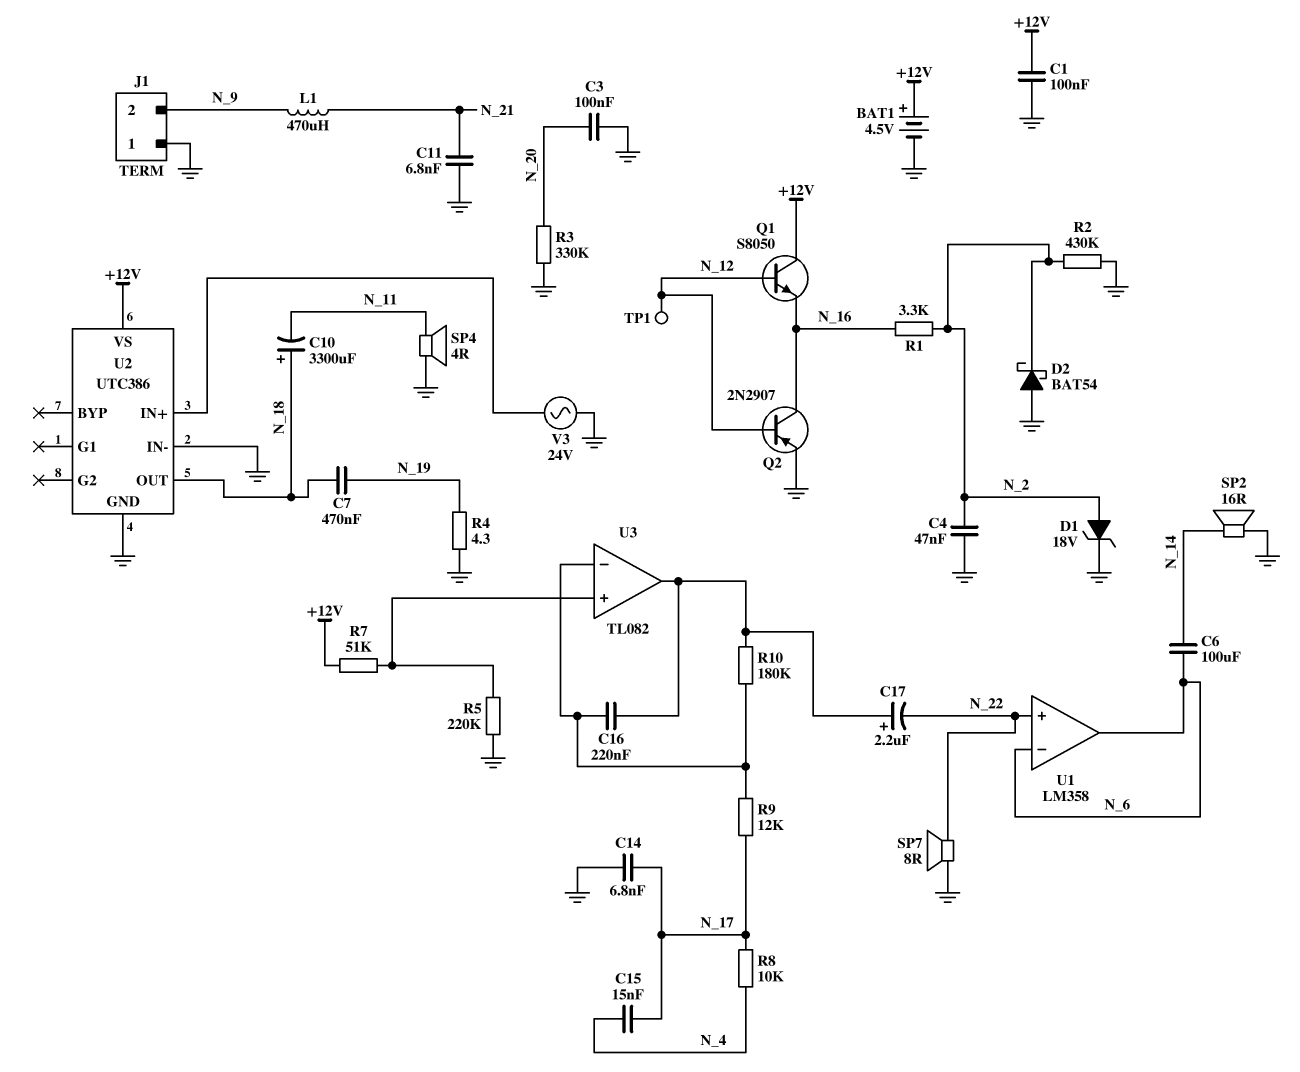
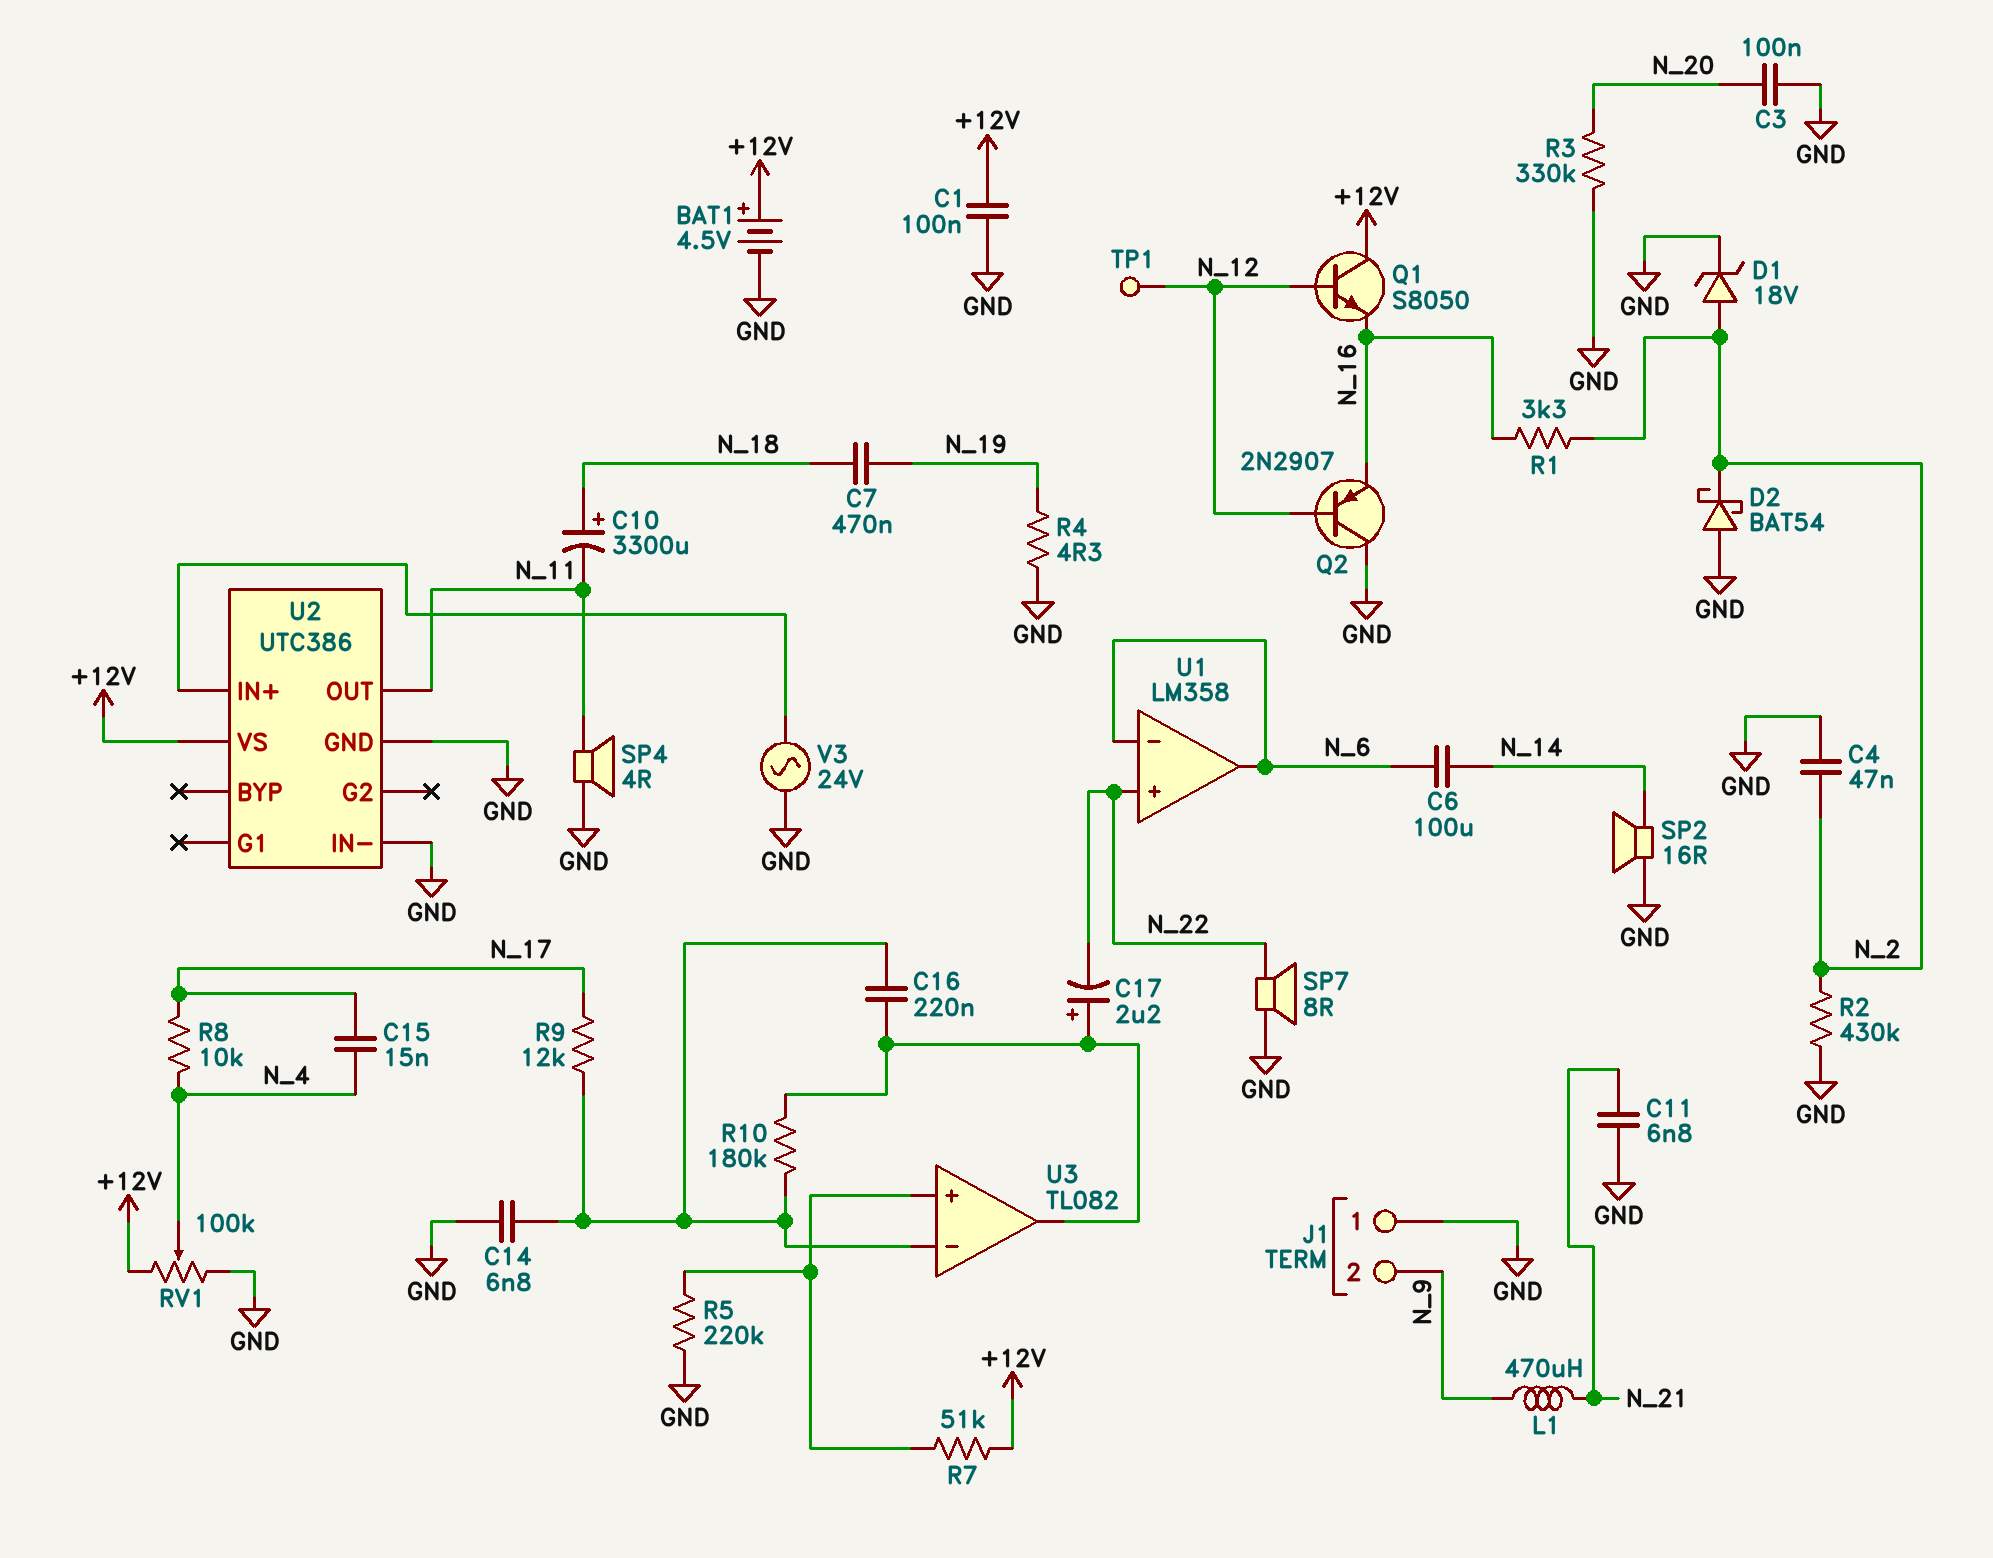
C14: 6.8nF (GND, N_17) -> 6.8nF (GND, U3/in-)
Q2: PNP 2N2907 (B N_12, C N_16, E GND) -> PNP 2N2907 (B N_12, C GND, E N_16)
RV1: none -> 100k (+12V, GND, wiper N_4)
U2 pin OUT: N_18 -> N_11

